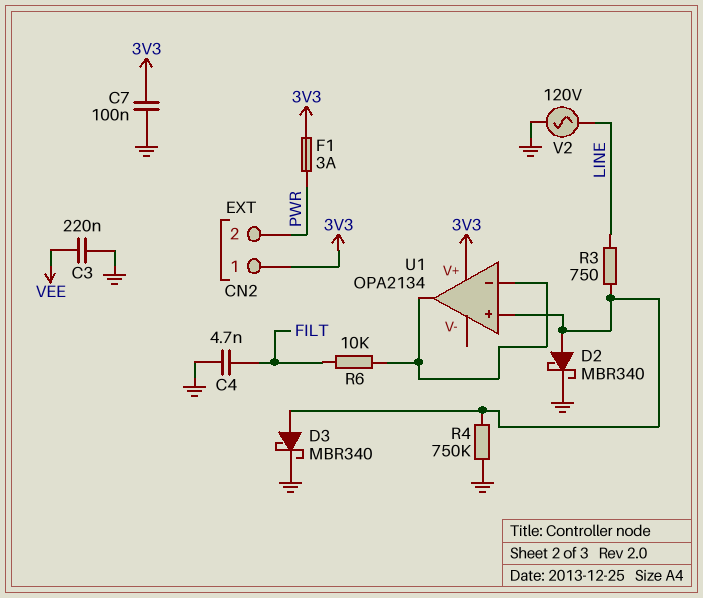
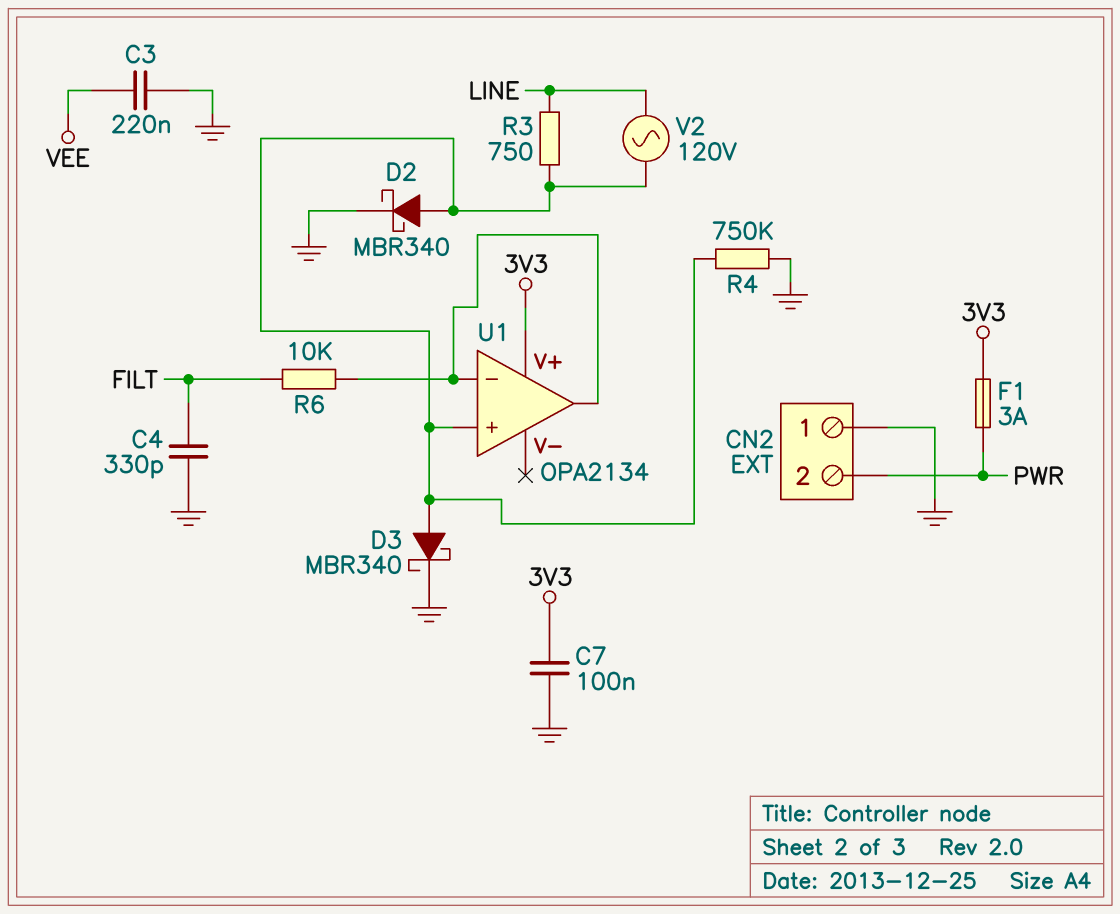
C4: 4.7nF (FILT, GND) -> 330pF (FILT, GND)
CN2 pin 1: 3V3 -> GND
V2: AC 120V (GND, LINE) -> AC 120V (LINE, U1/in+)

